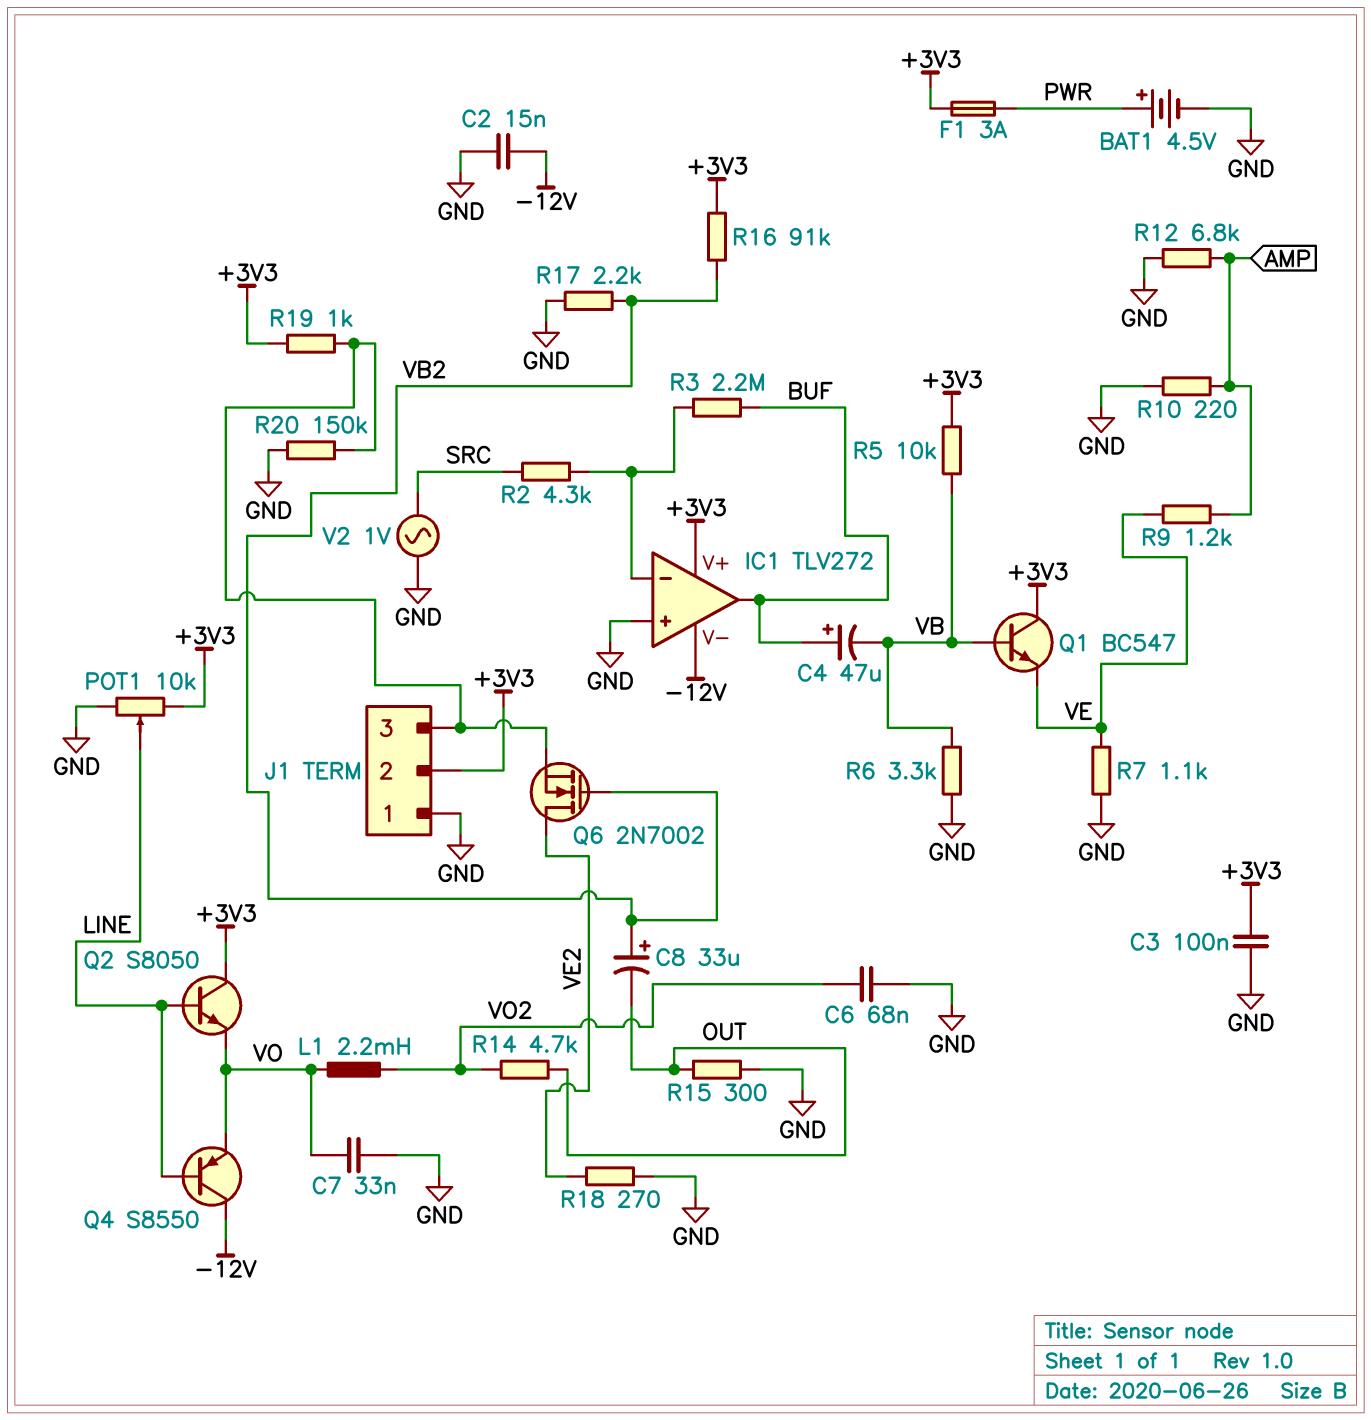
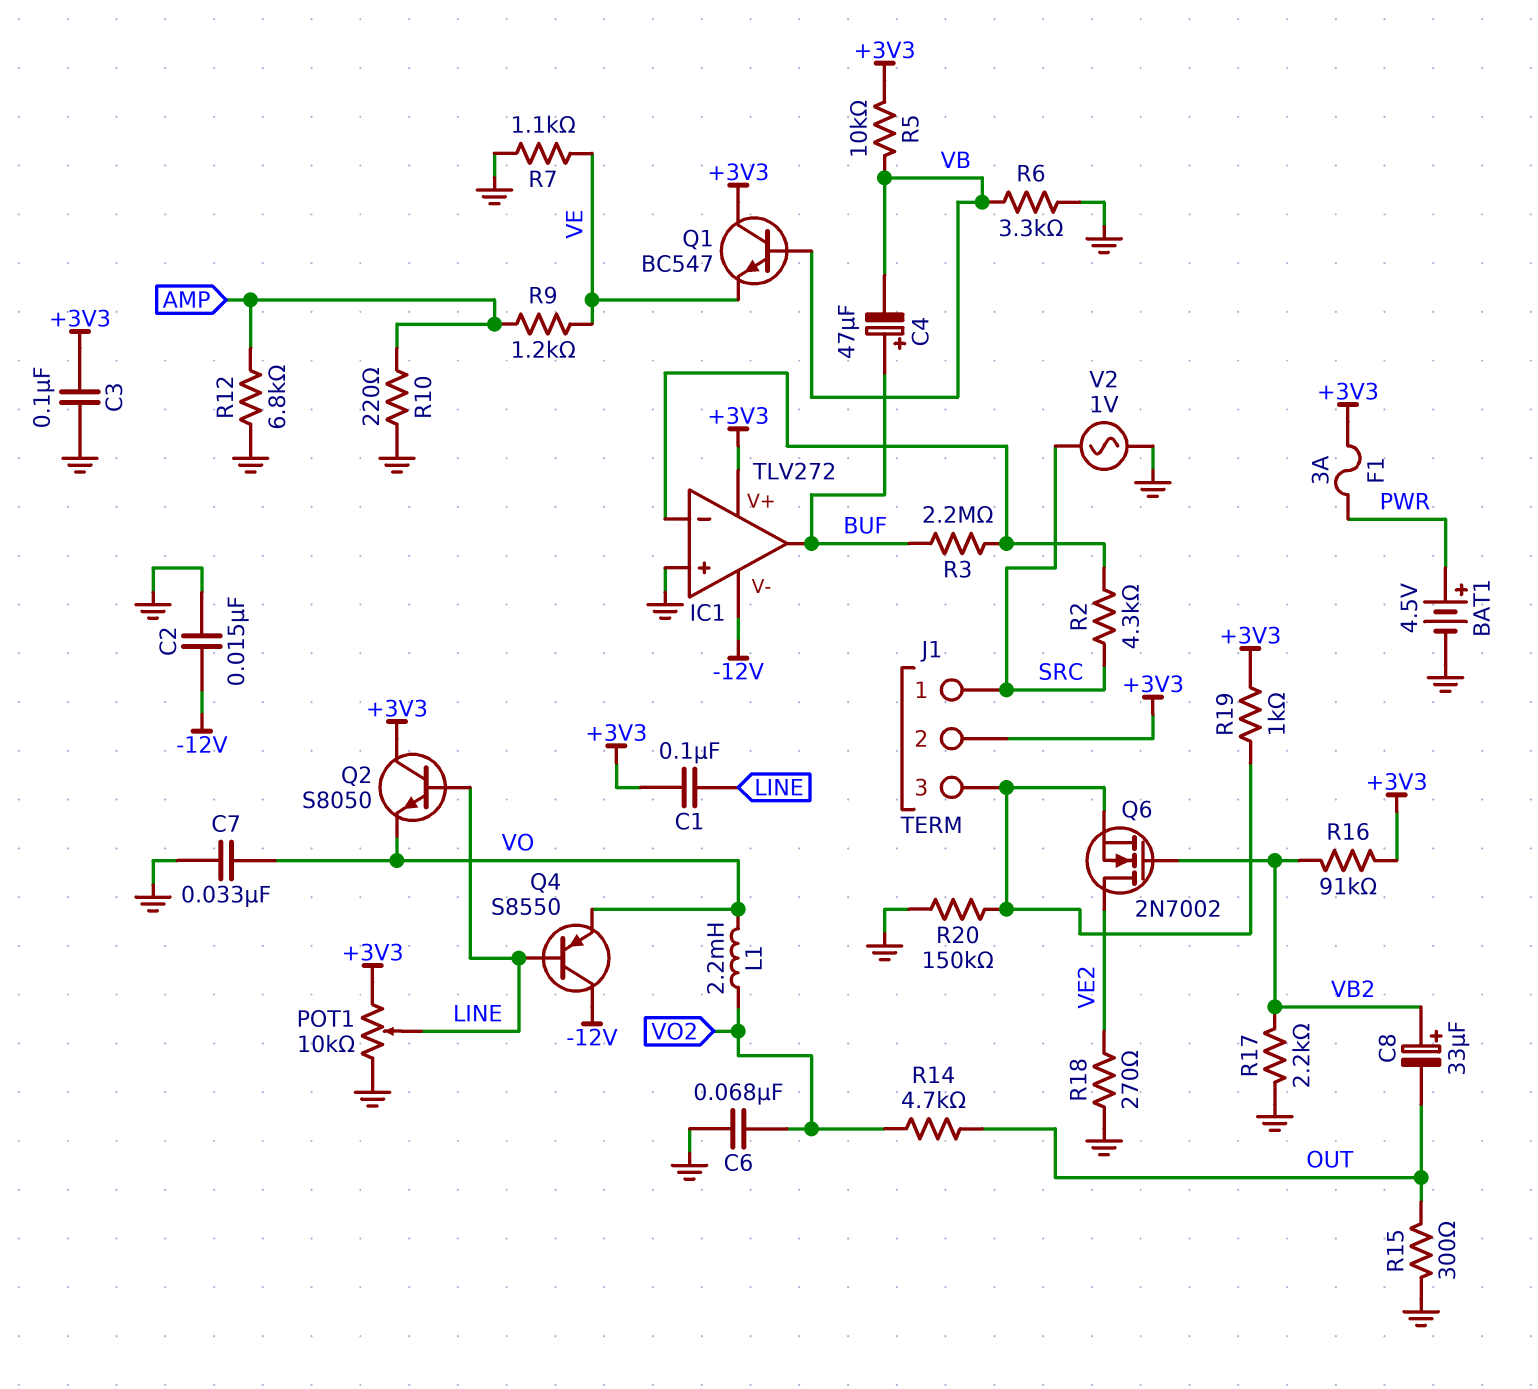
C1: none -> 100nF (+3V3, LINE)
J1 pin 1: GND -> SRC

